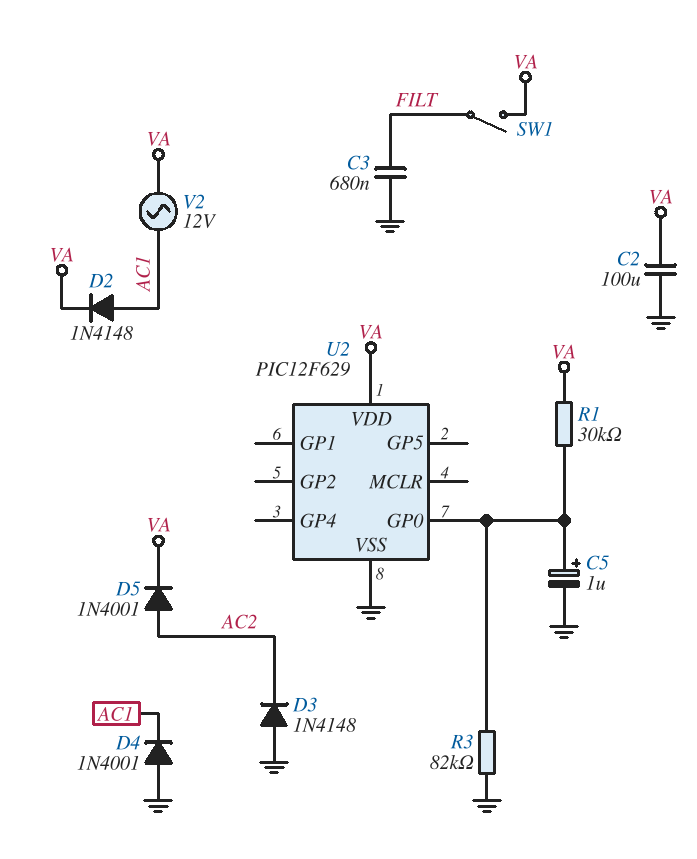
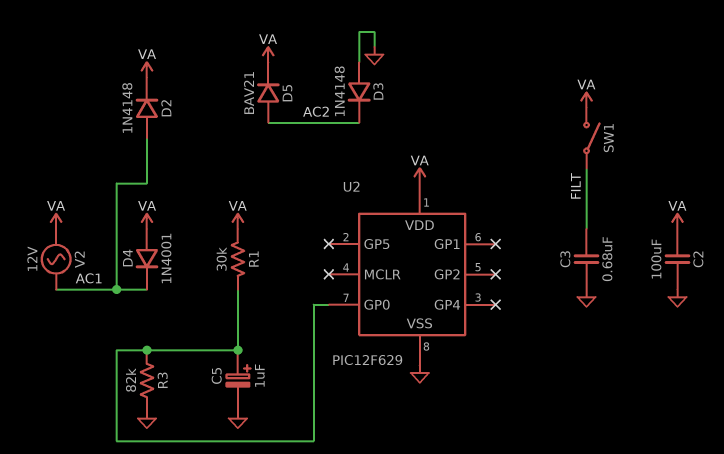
D4: diode 1N4001 (A GND, K AC1) -> diode 1N4001 (A VA, K AC1)
D5: diode 1N4001 (A AC2, K VA) -> diode BAV21 (A AC2, K VA)

